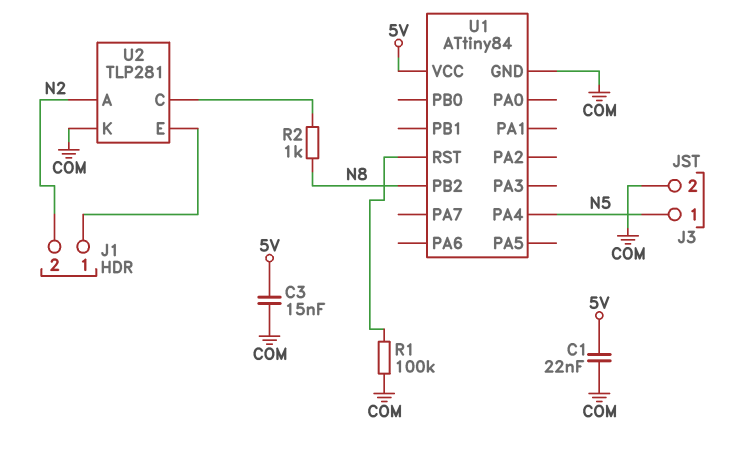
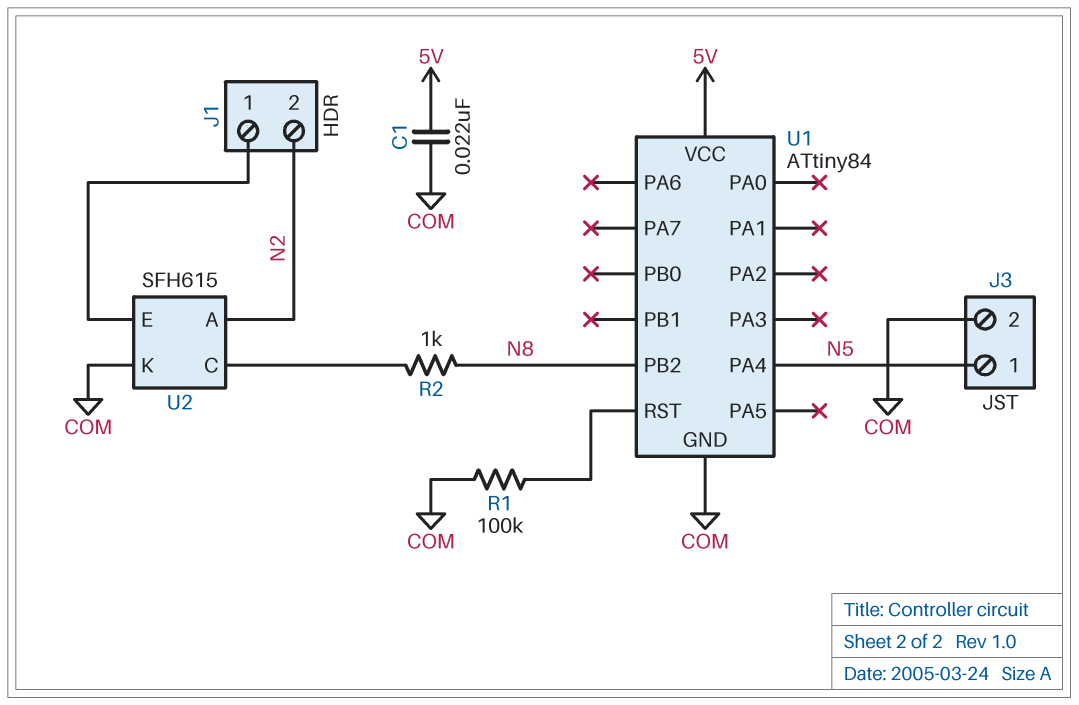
C3: 15nF (5V, COM) -> none
U2: TLP281 -> SFH615

